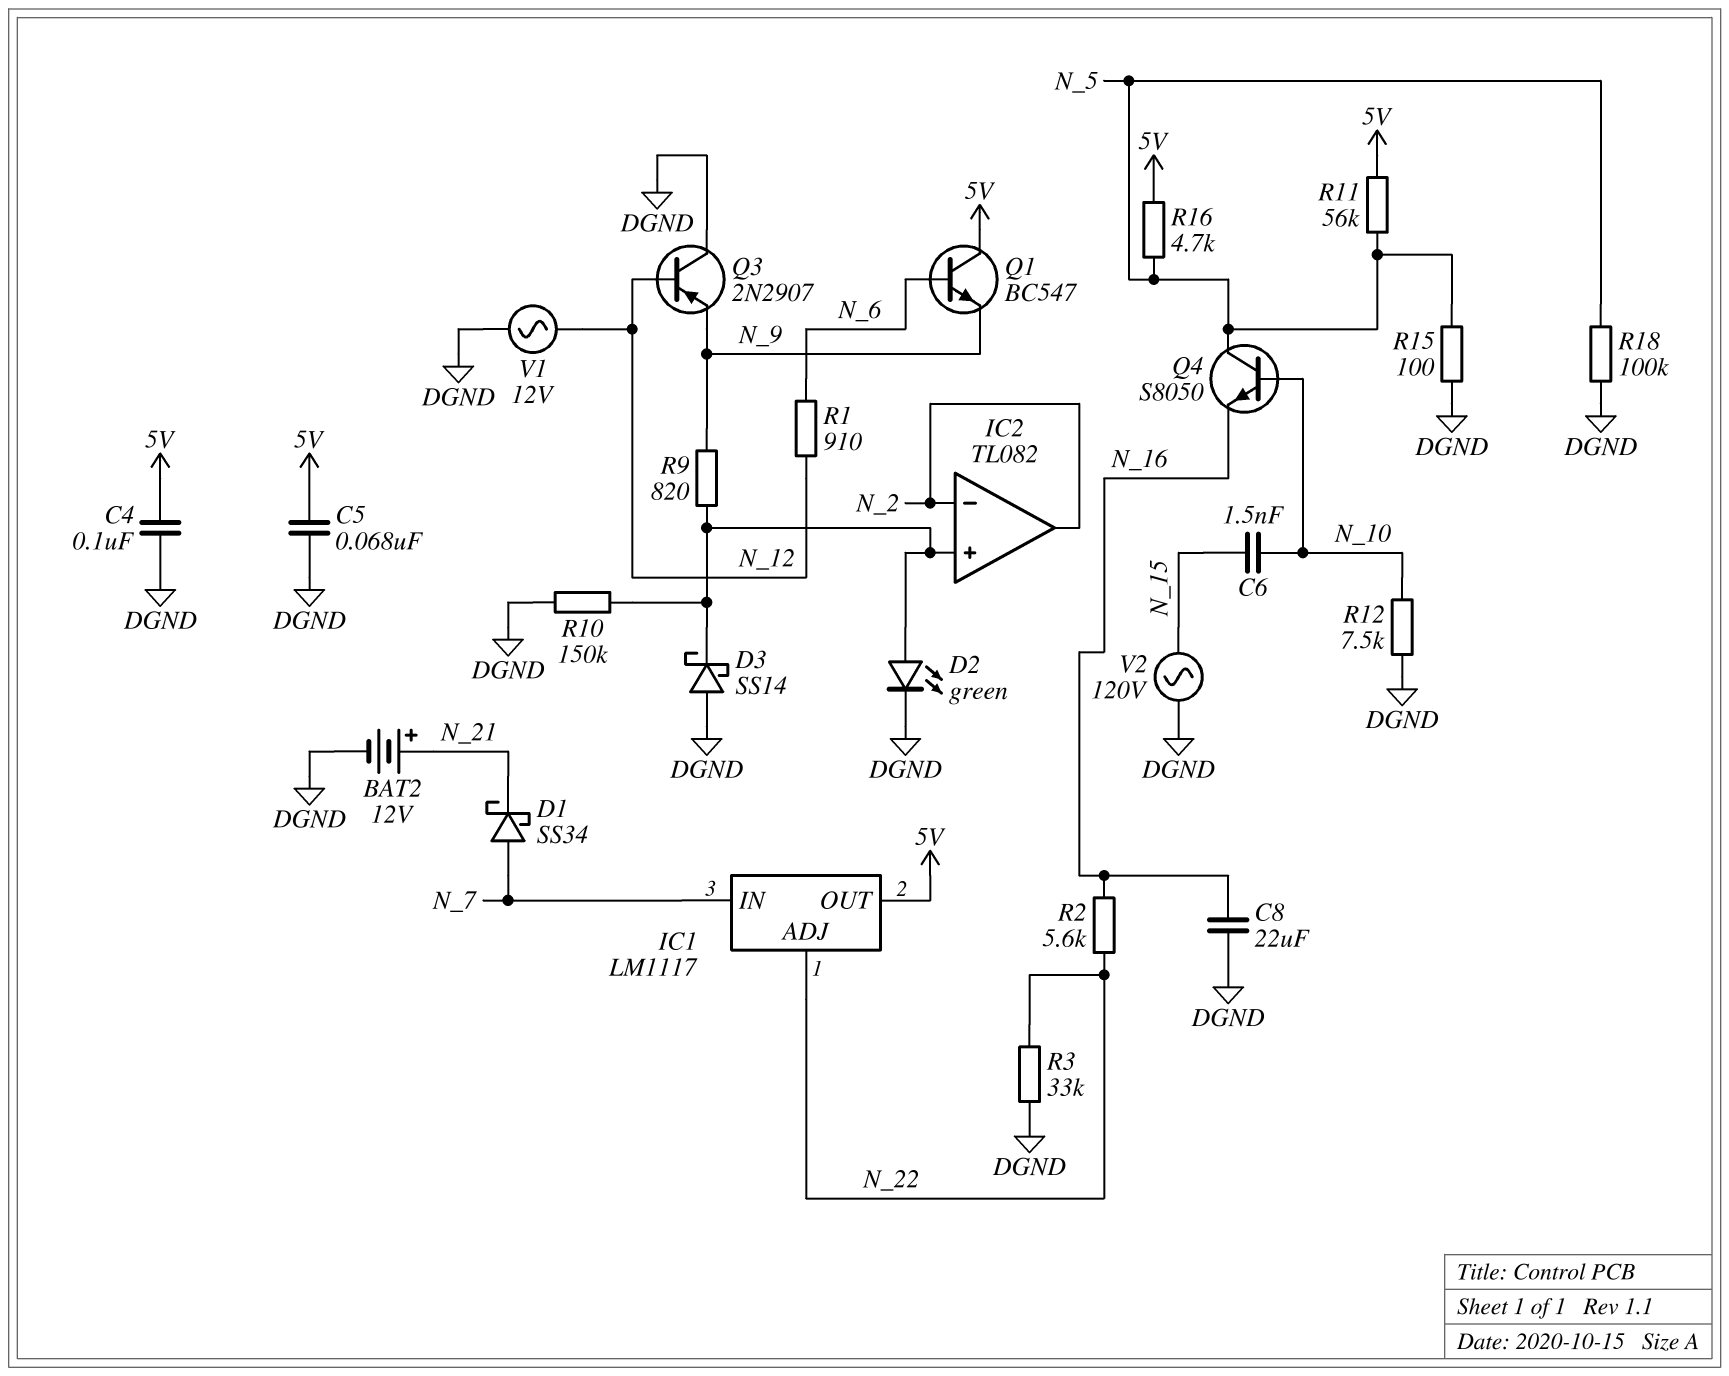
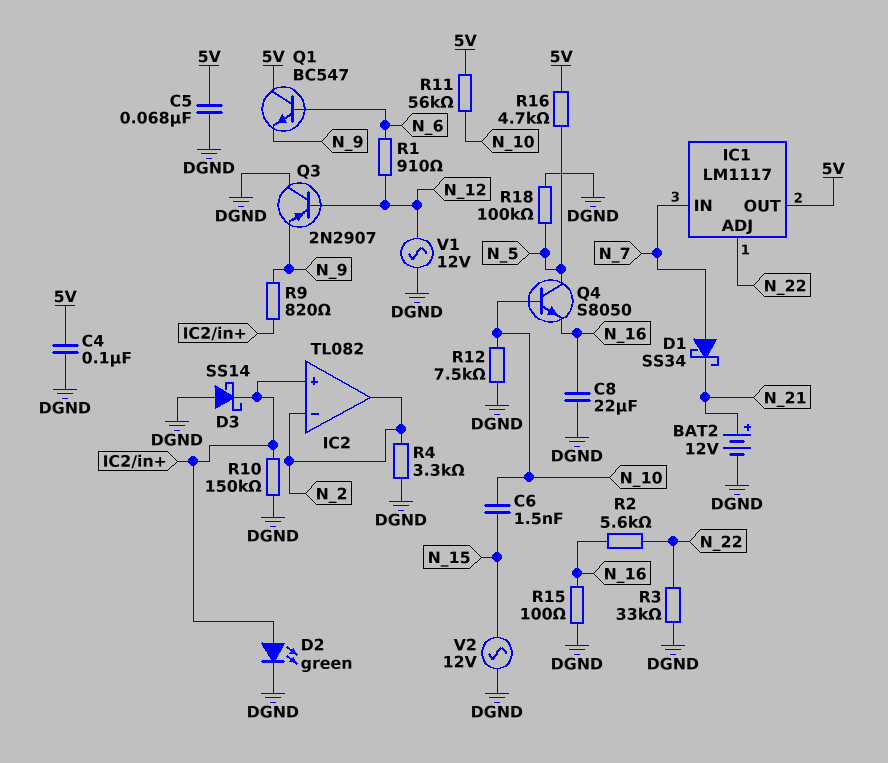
R4: none -> 3.3k (DGND, N_2)
R11: 56k (5V, N_5) -> 56k (5V, N_10)
R15: 100 (DGND, N_5) -> 100 (DGND, N_16)
V2: AC 120V (DGND, N_15) -> AC 12V (DGND, N_15)

